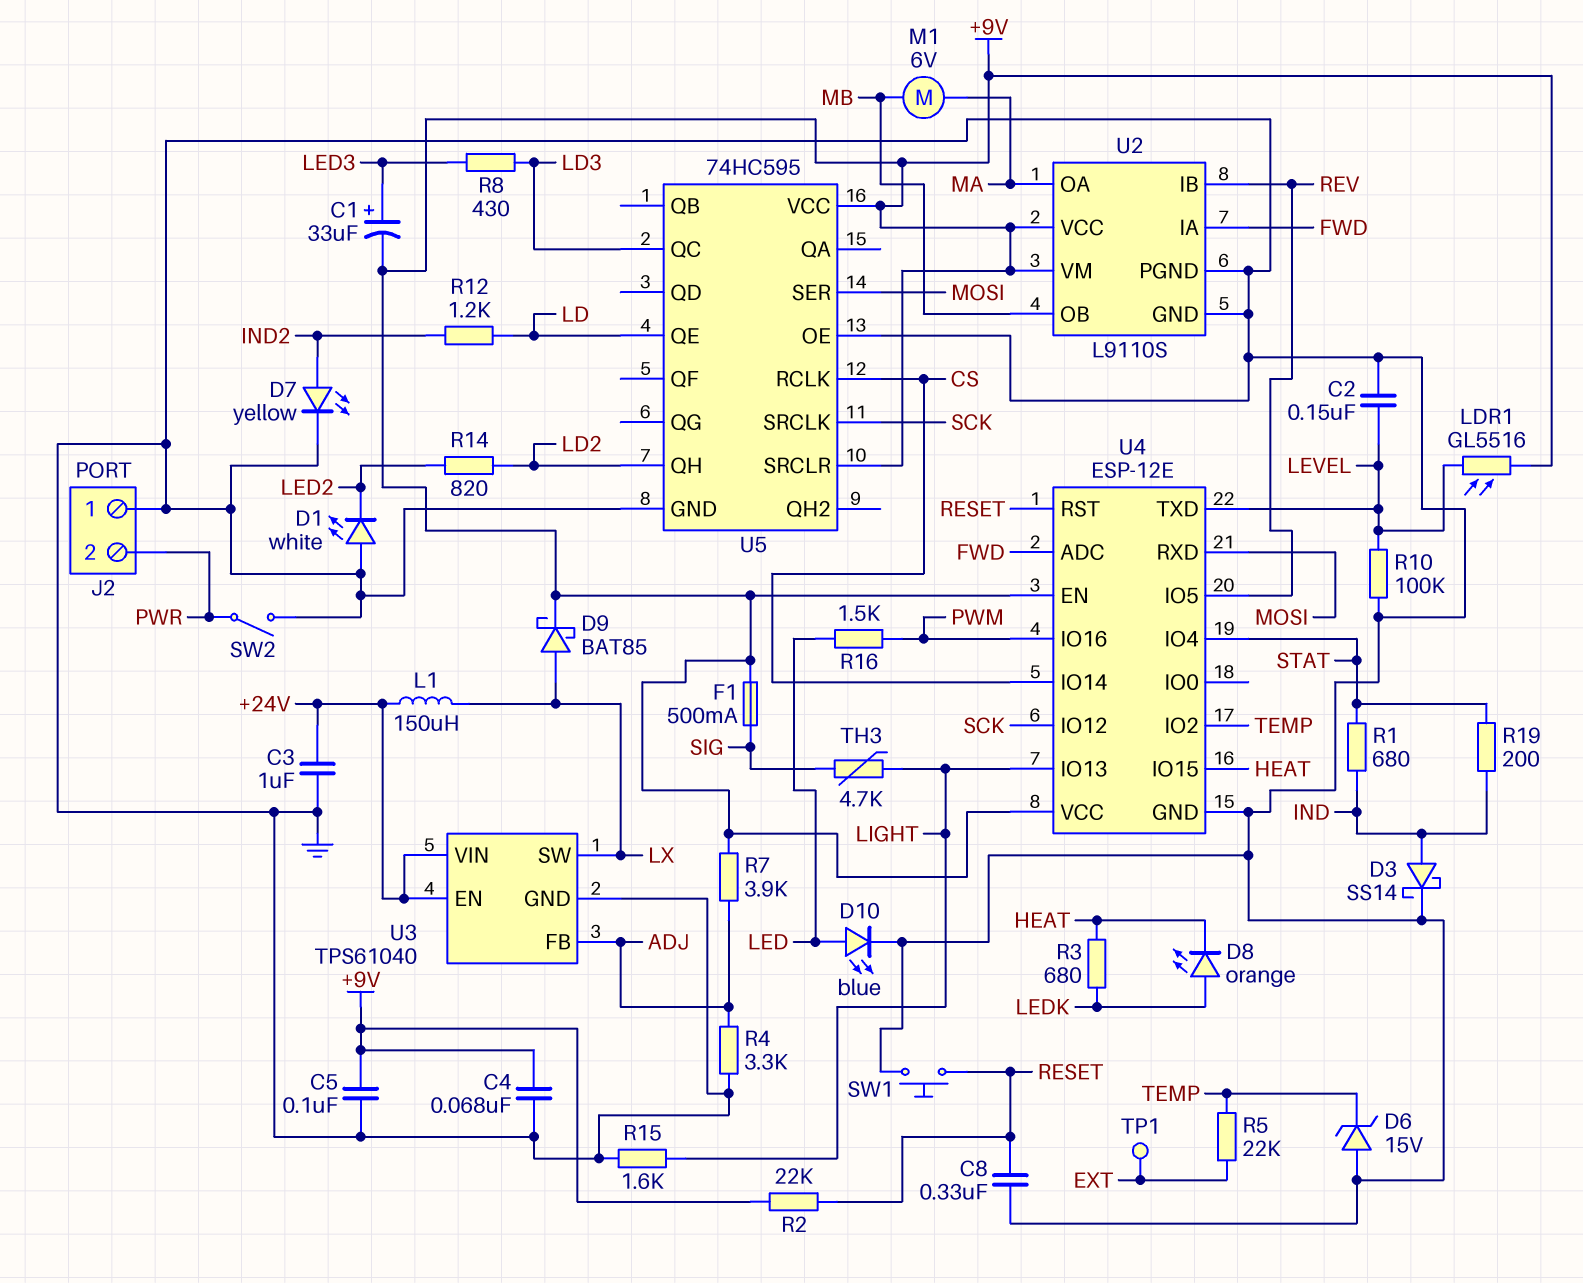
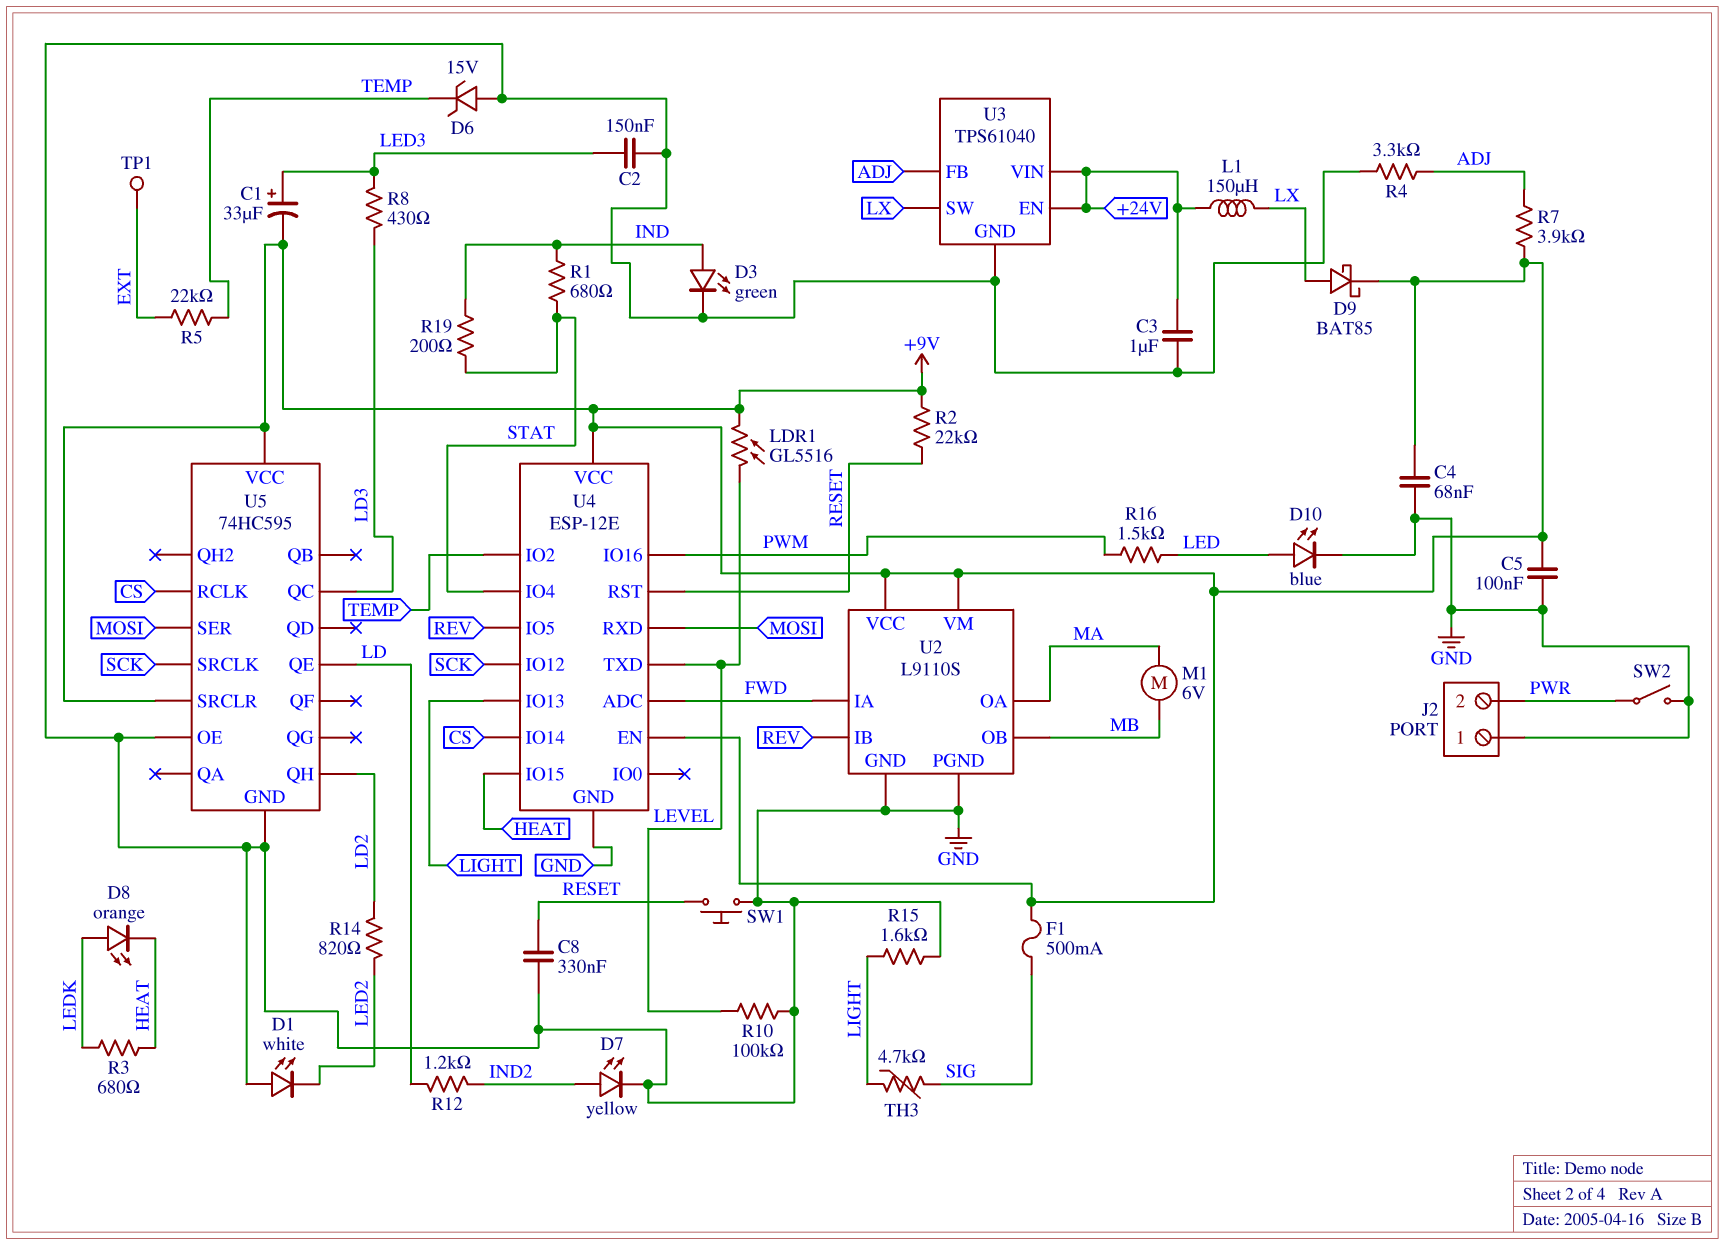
C2: 150nF (GND, LEVEL) -> 150nF (GND, LED3)
D3: schottky SS14 (A IND, K GND) -> LED green (A IND, K GND)

